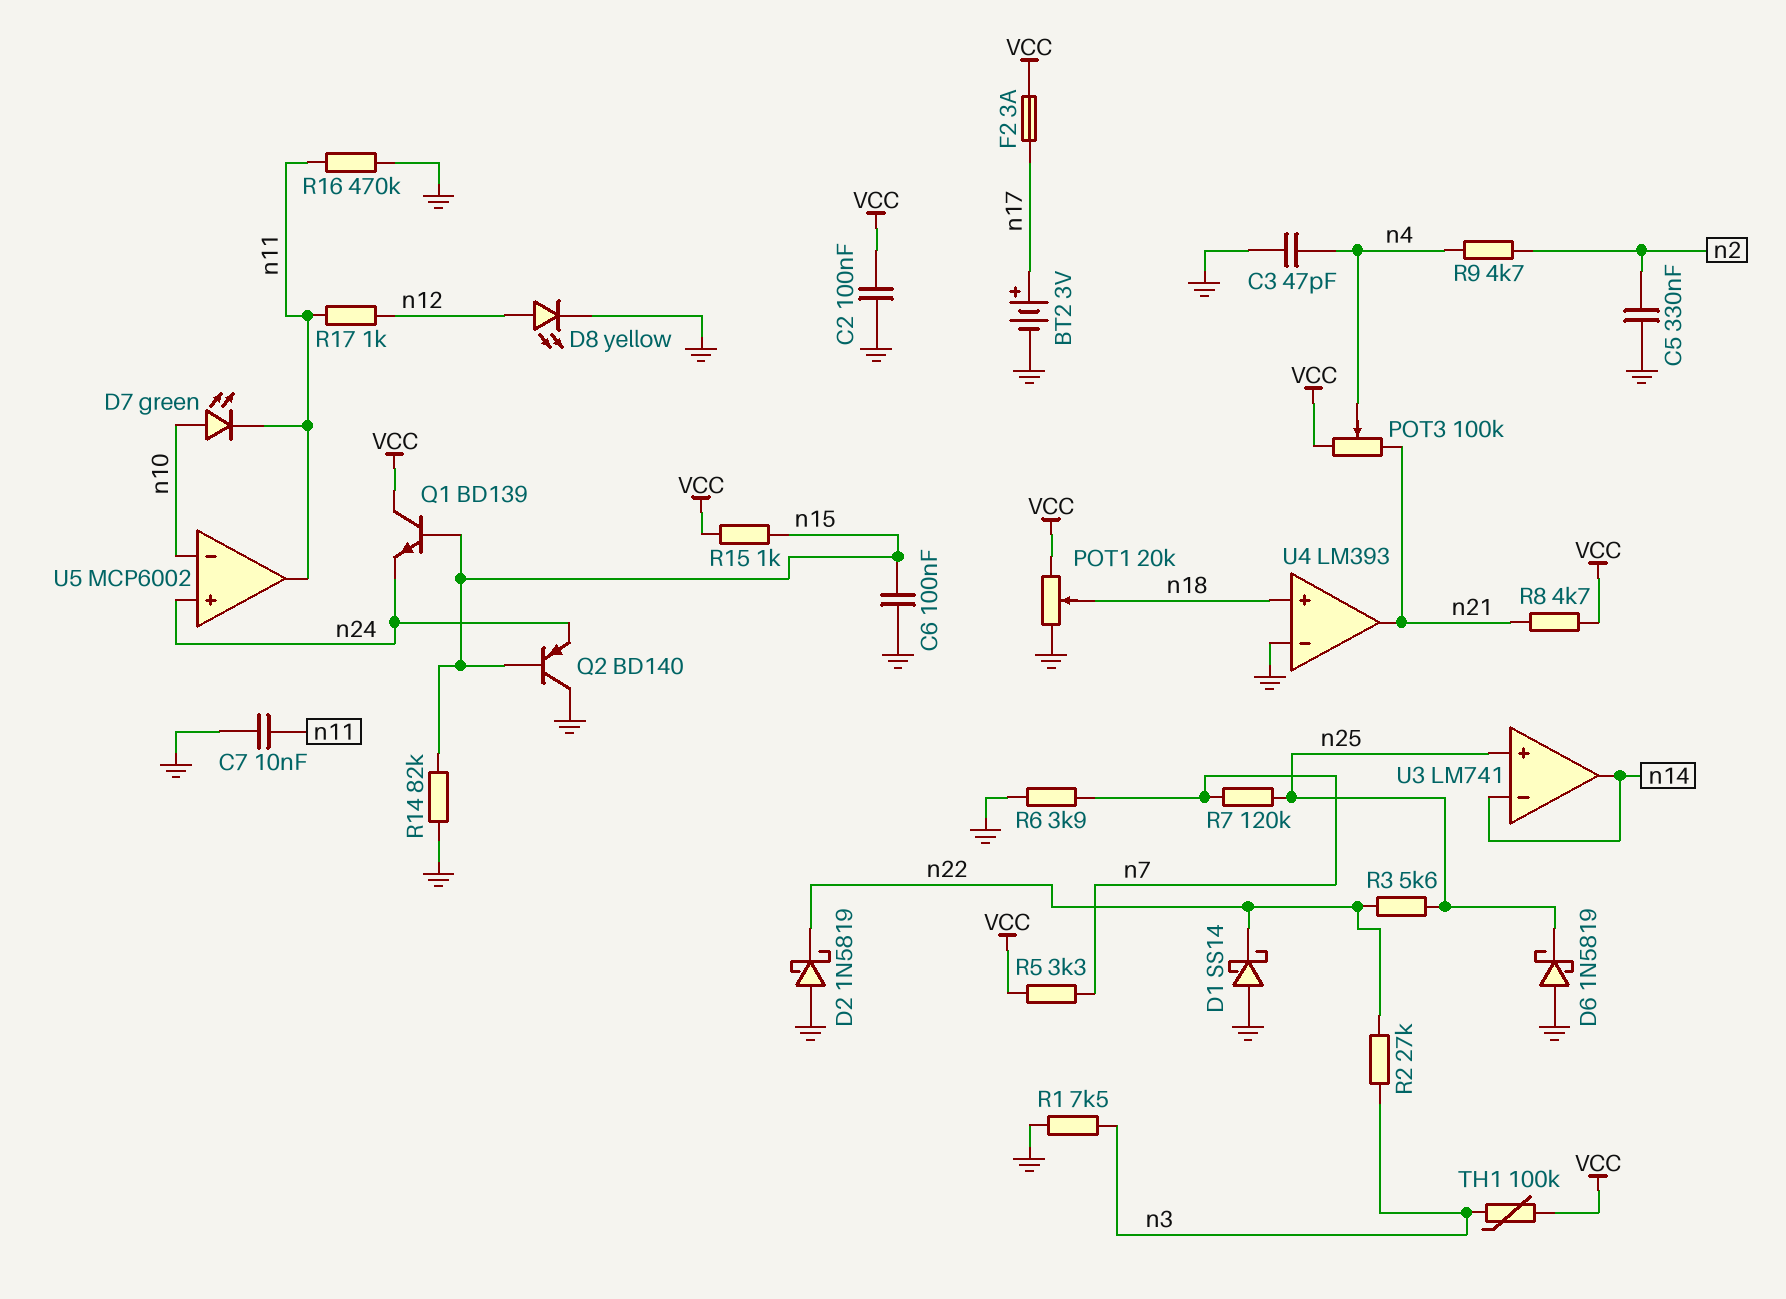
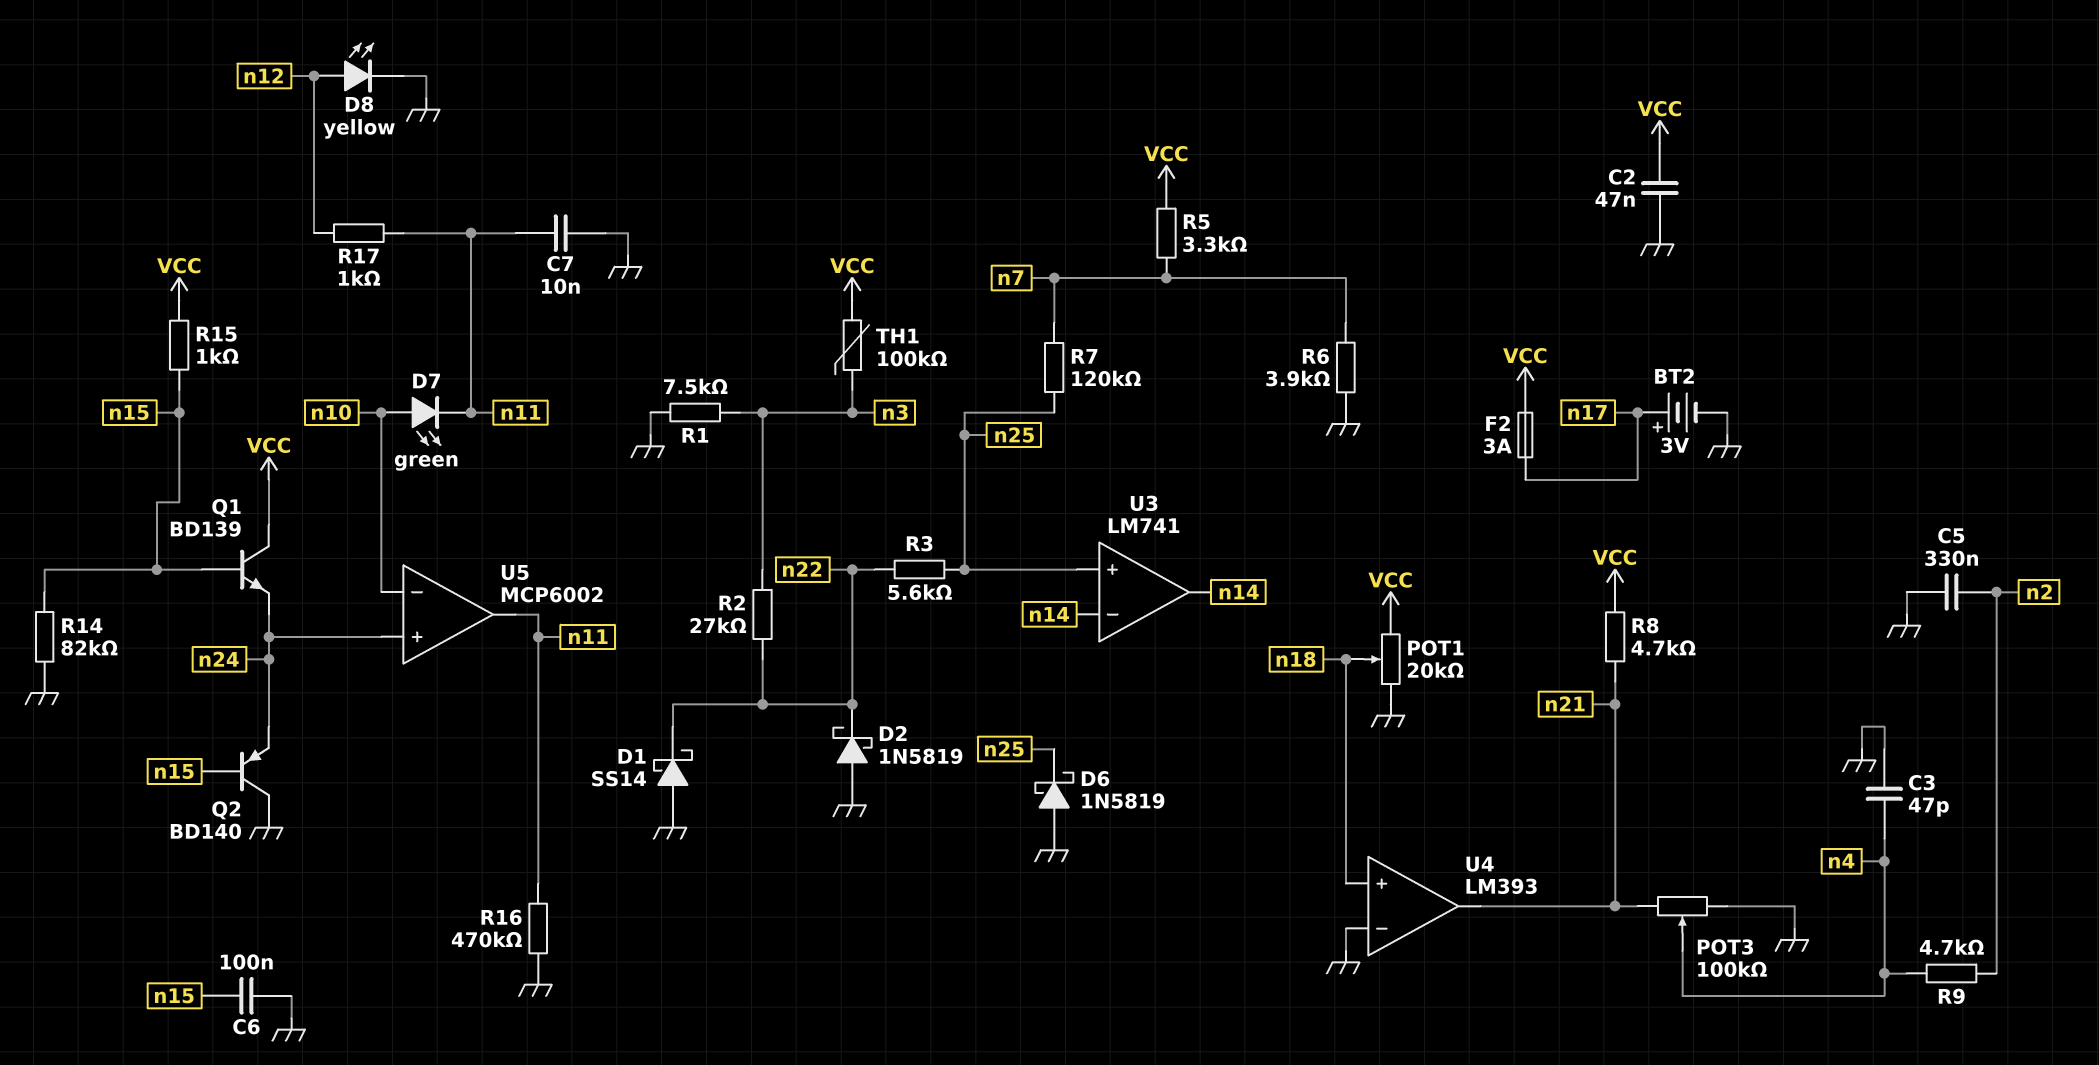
C2: 100nF (GND, VCC) -> 47nF (GND, VCC)
POT3: 100k (VCC, n21, wiper n4) -> 100k (GND, n21, wiper n4)

